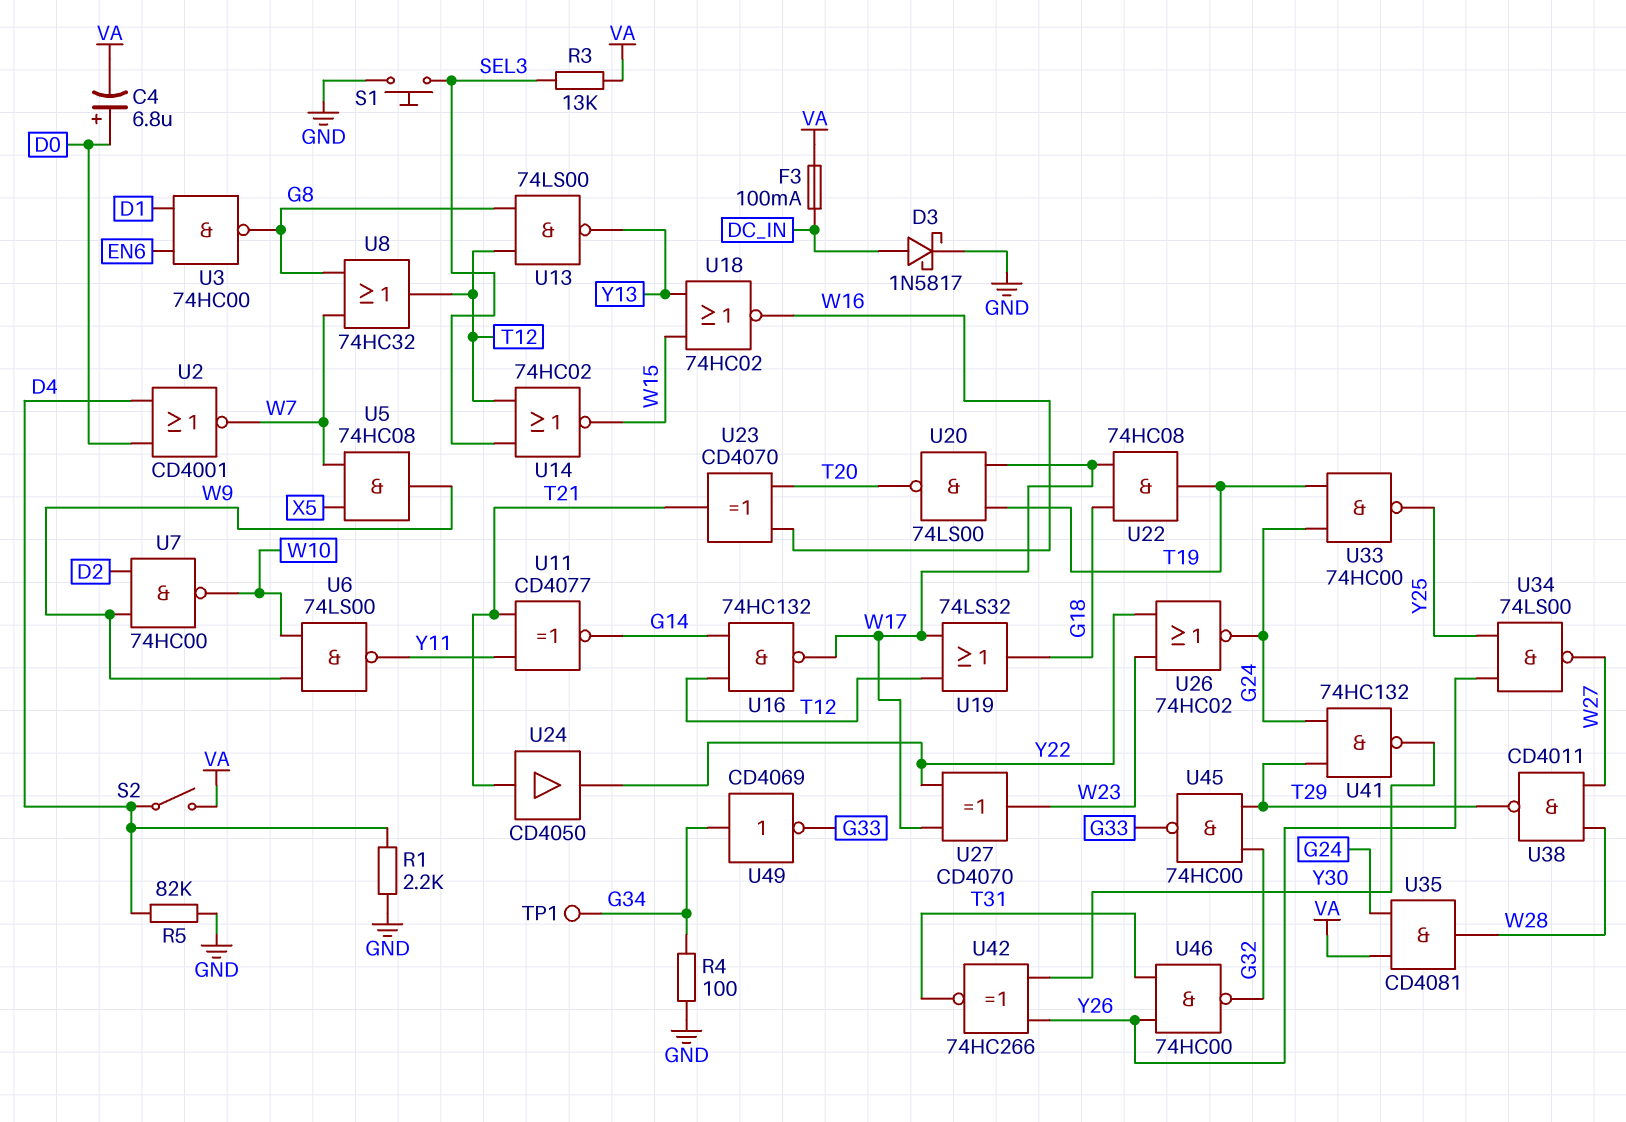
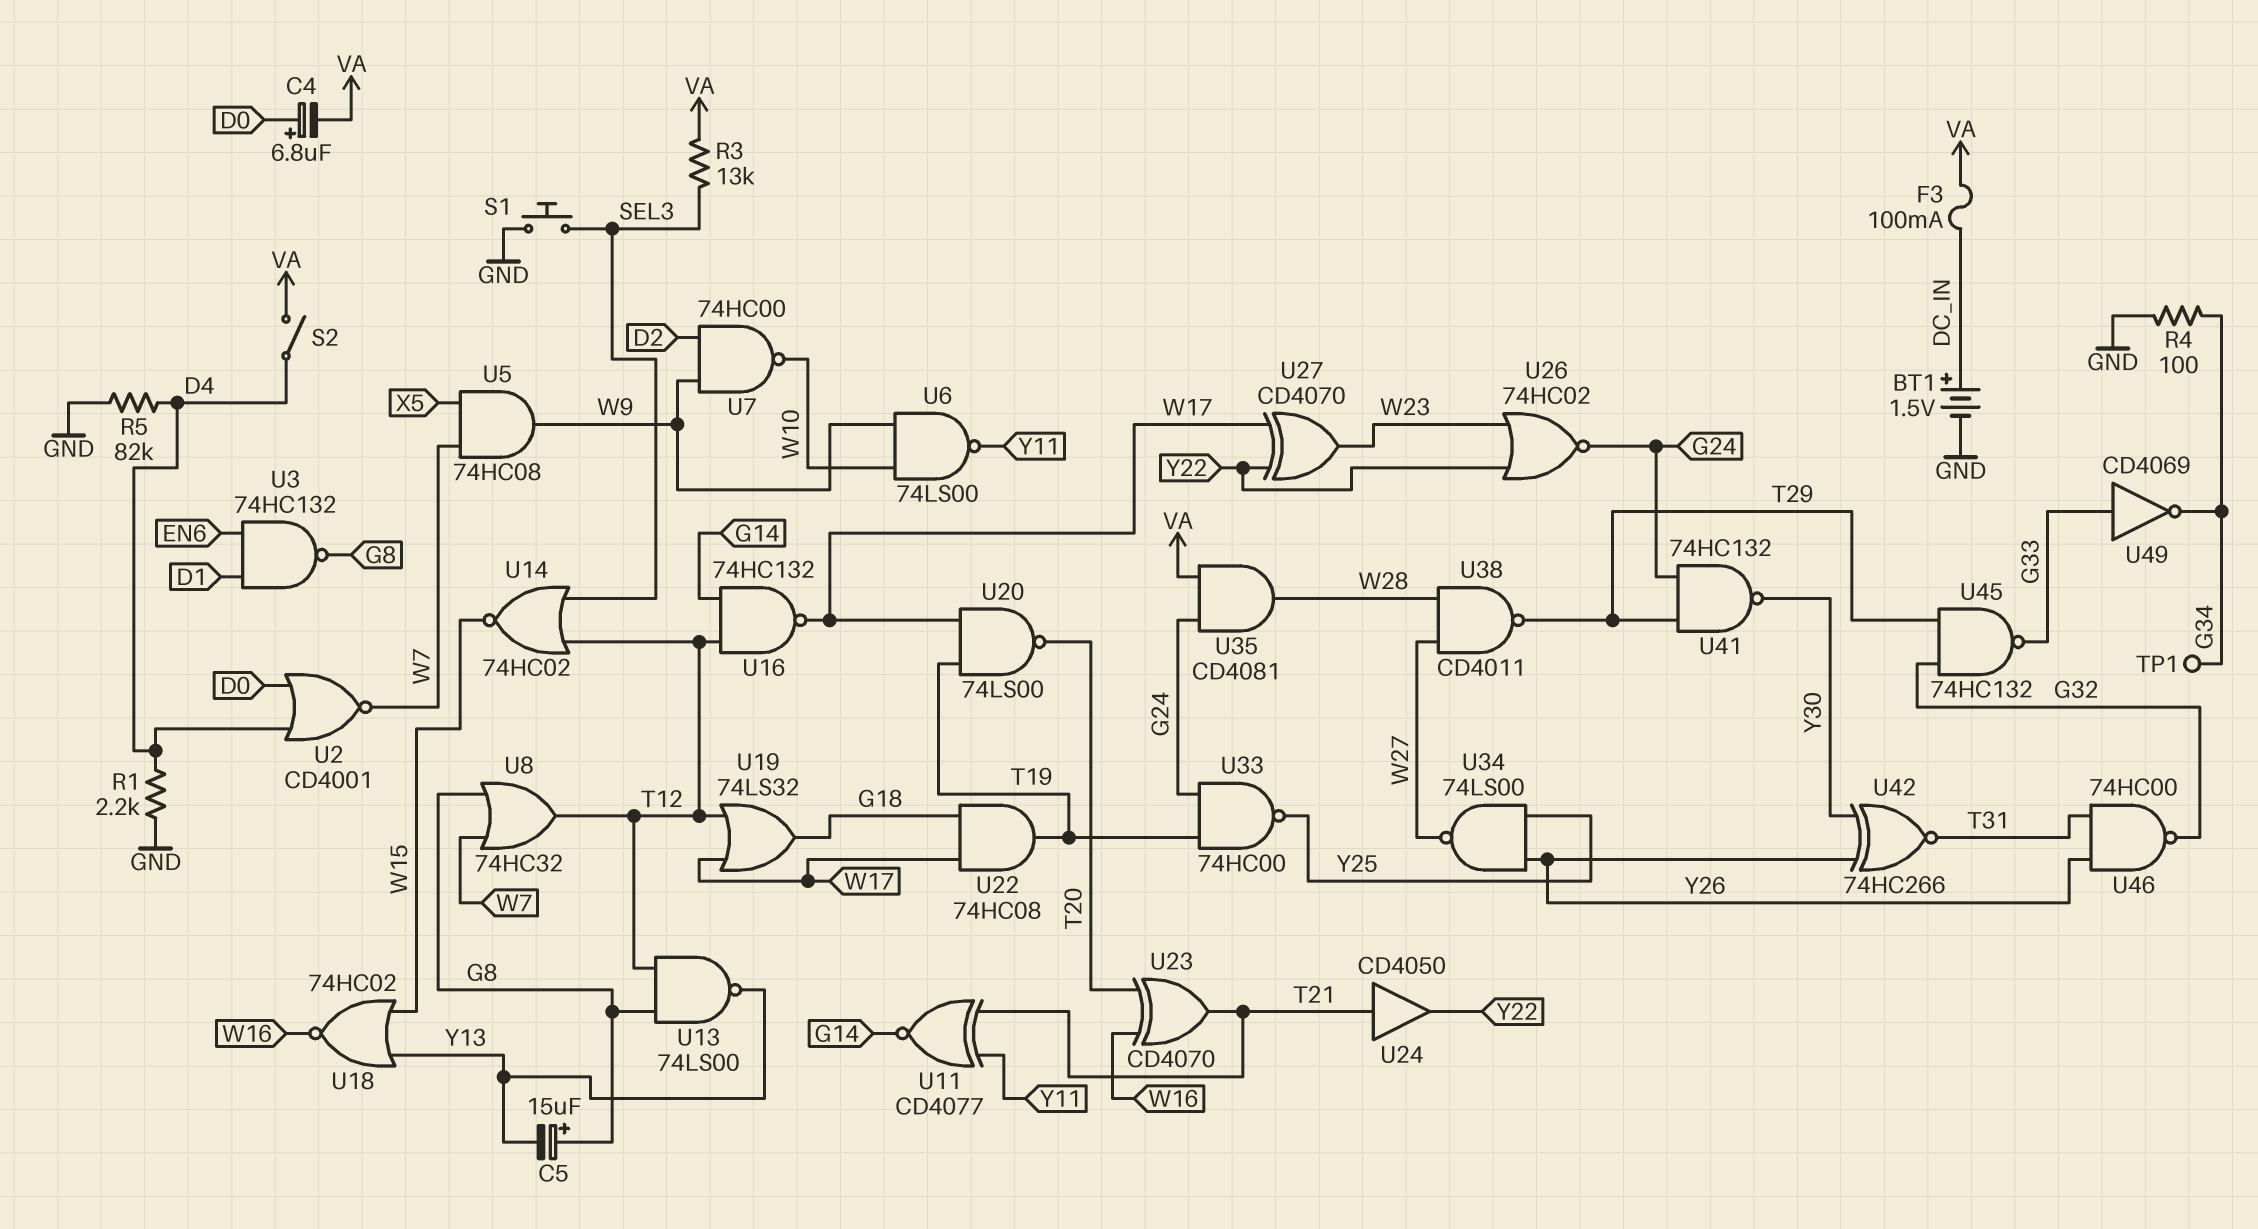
BT1: none -> 1.5V (plus DC_IN, minus GND)
C5: none -> 15uF (plus G8, minus Y13)
D3: schottky 1N5817 (A DC_IN, K GND) -> none
U3: NAND 74HC00 (in D1, in EN6, out G8) -> NAND 74HC132 (in D1, in EN6, out G8)
U45: NAND 74HC00 (in G32, in T29, out G33) -> NAND 74HC132 (in G32, in T29, out G33)
U49: NOT CD4069 (in G34, out G33) -> NOT CD4069 (in G33, out G34)

